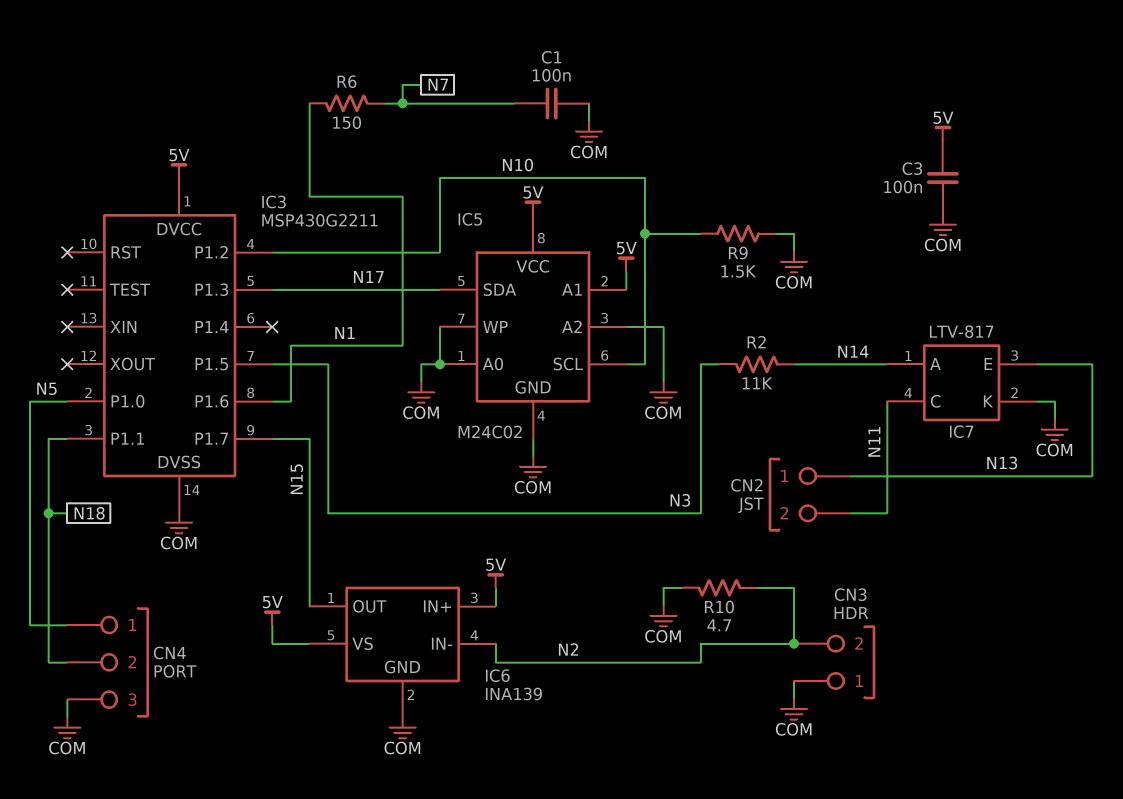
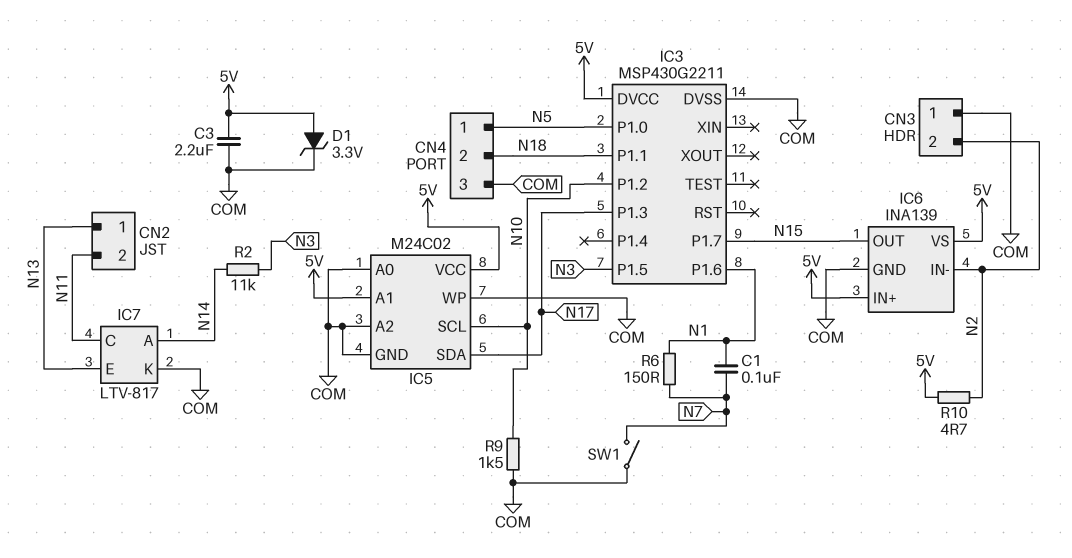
C1: 100nF (COM, N7) -> 100nF (N1, N7)
C3: 100nF (5V, COM) -> 2.2uF (5V, COM)
D1: none -> zener 3.3V (A 5V, K COM)
R10: 4.7 (COM, N2) -> 4.7 (5V, N2)
SW1: none -> switch (COM, N7)

